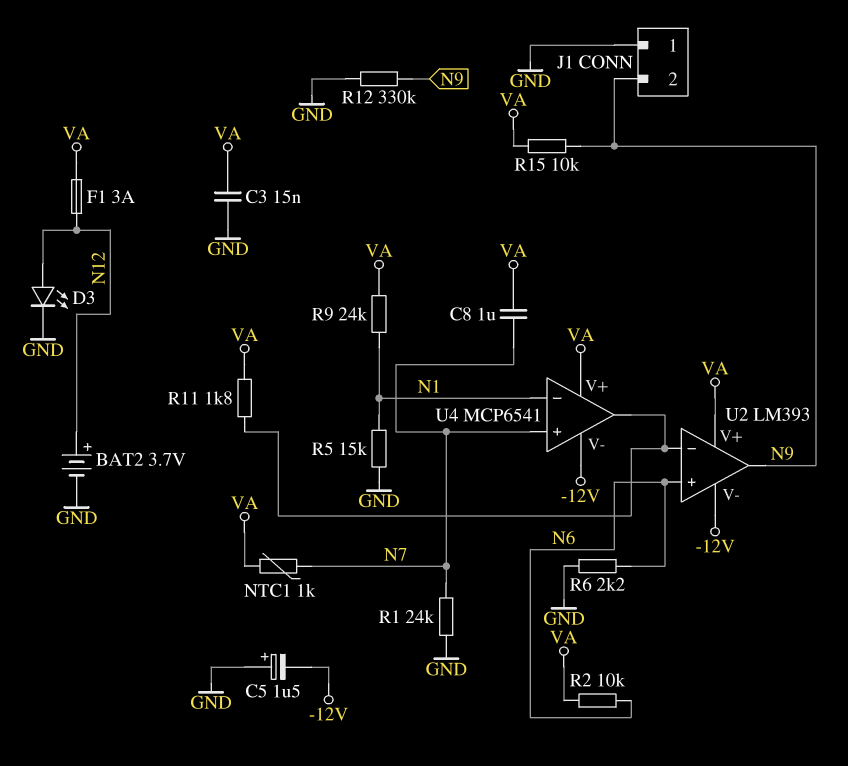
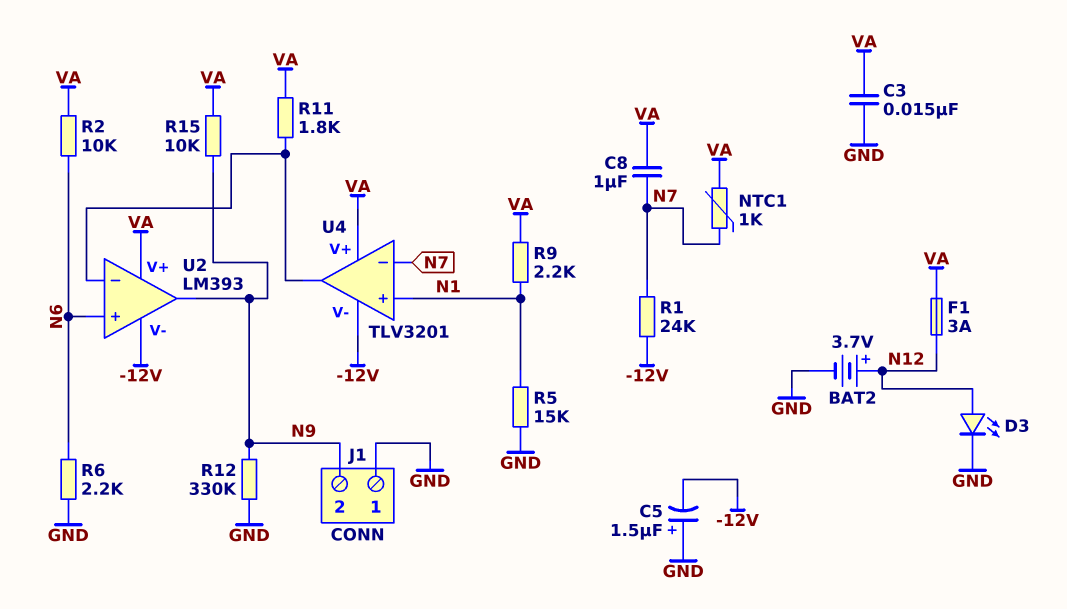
R1: 24k (GND, N7) -> 24k (-12V, N7)
R9: 24k (N1, VA) -> 2.2k (N1, VA)
U4: MCP6541 -> TLV3201
U4 pin in+: N7 -> N1
U4 pin in-: N1 -> N7

